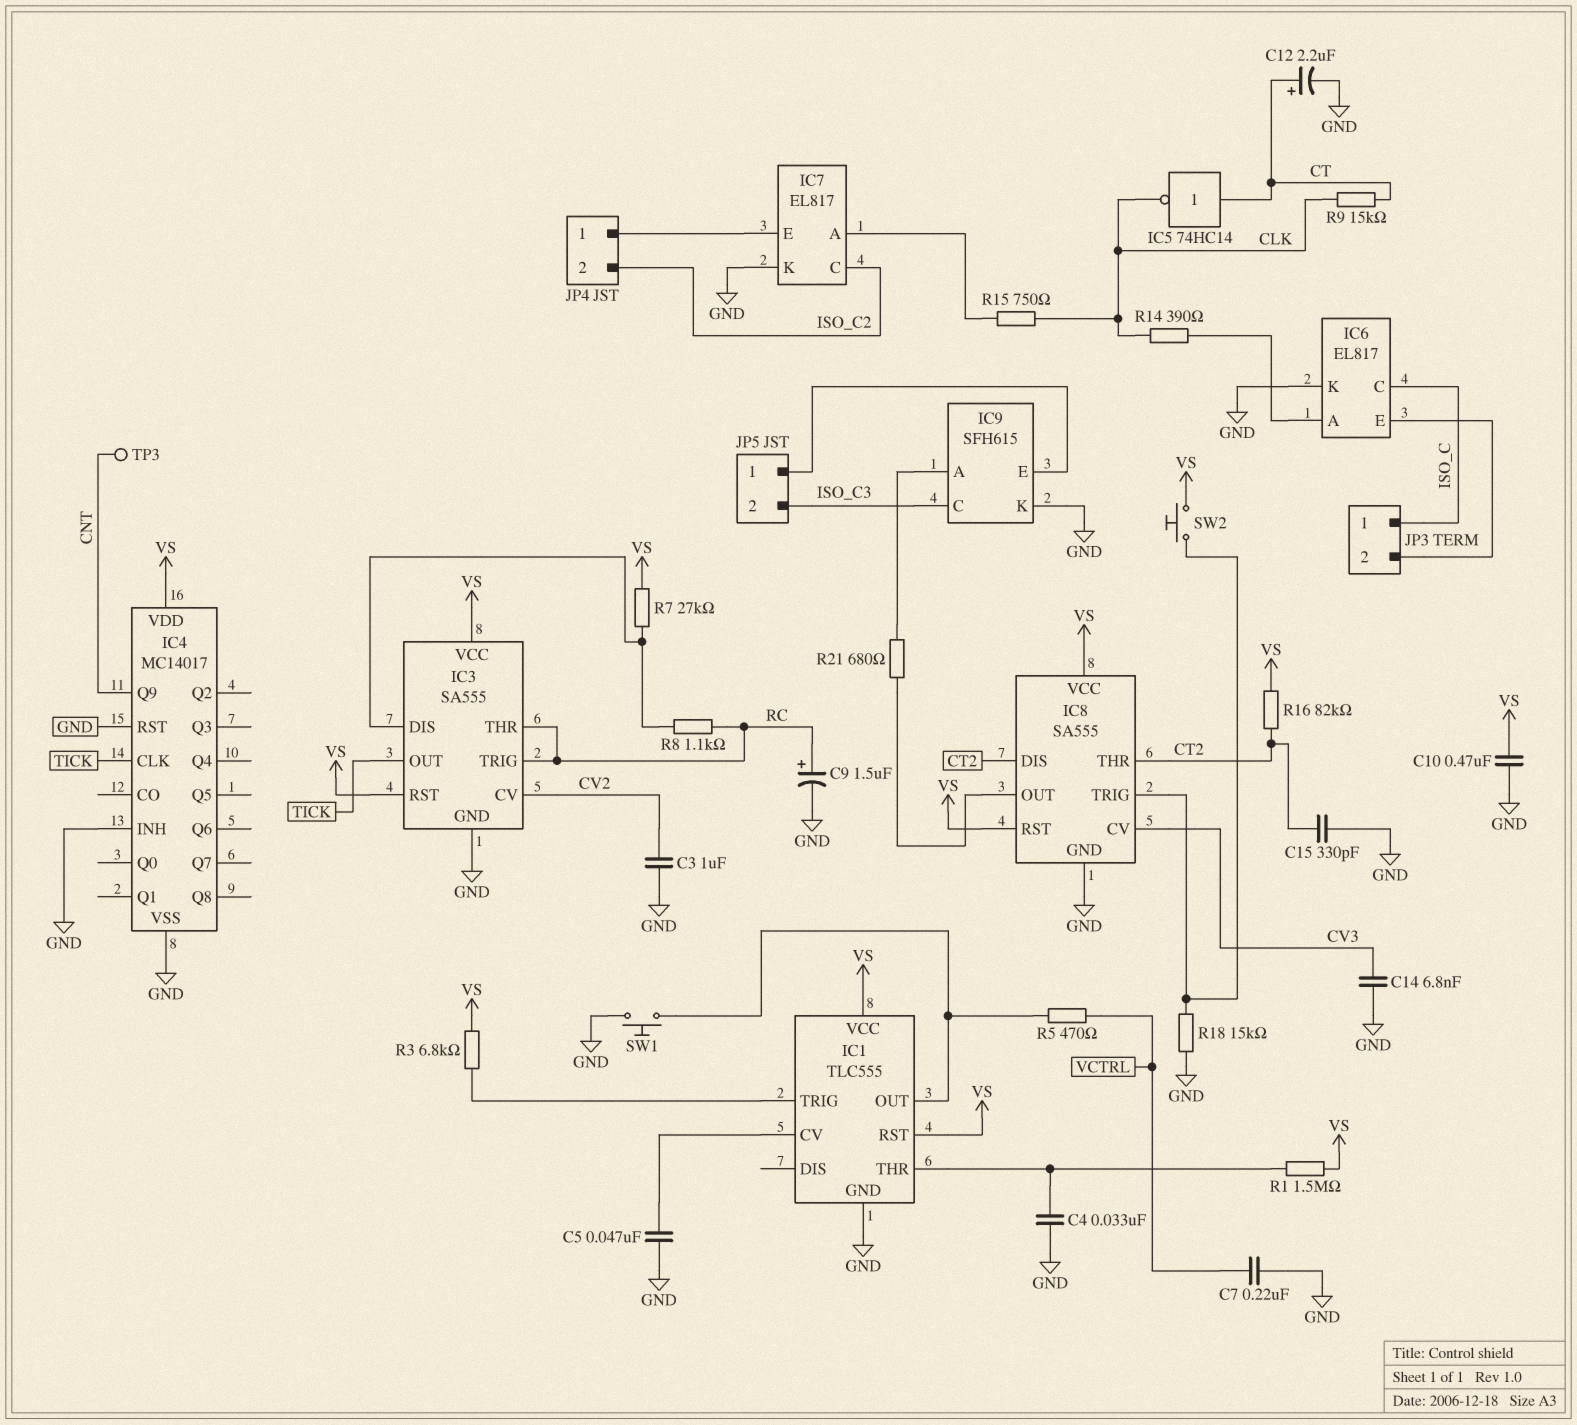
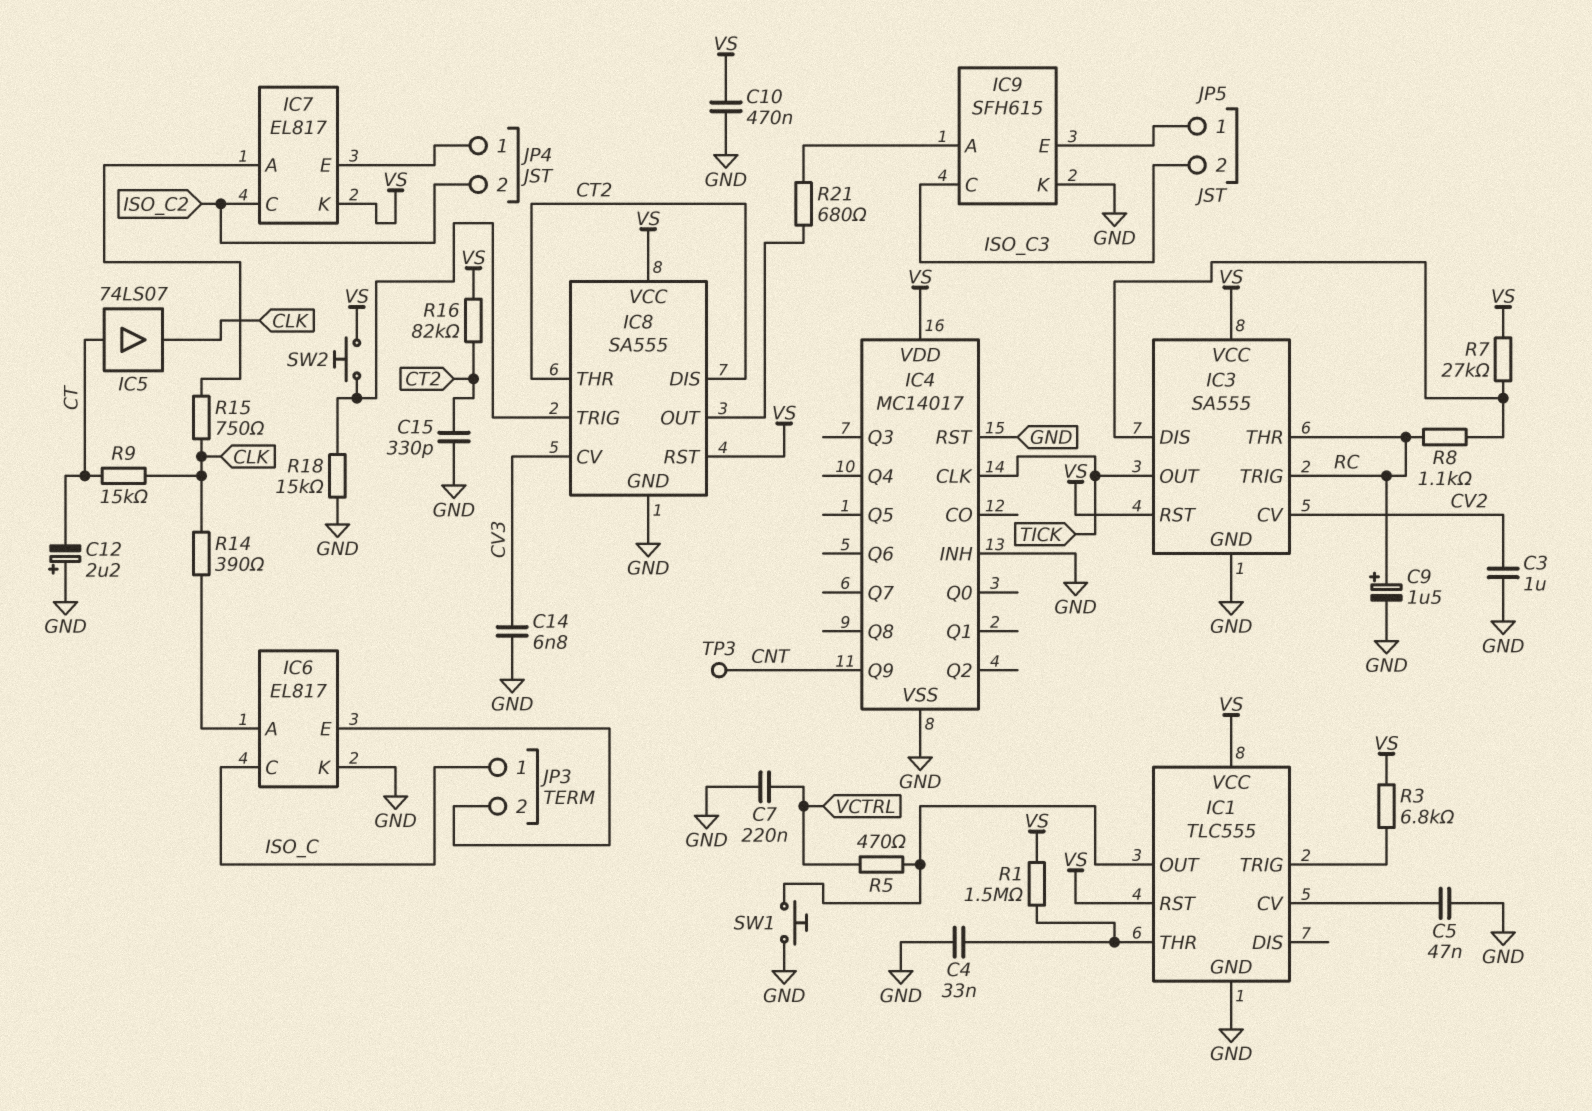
C12: 2.2uF (plus CT, minus GND) -> 2.2uF (plus GND, minus CT)
IC5: NOT 74HC14 (in CT, out CLK) -> buffer 74LS07 (in CT, out CLK)
IC7 pin K: GND -> VS

